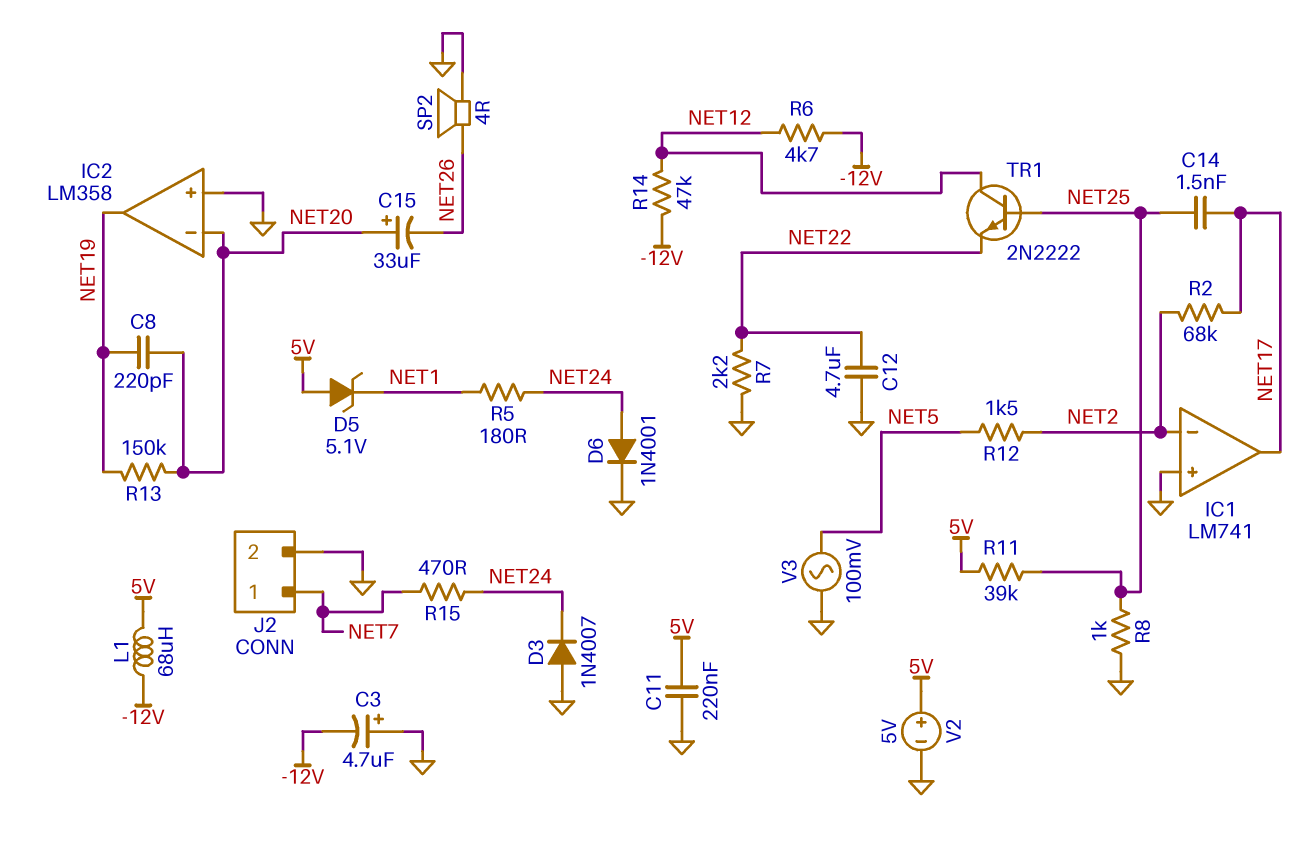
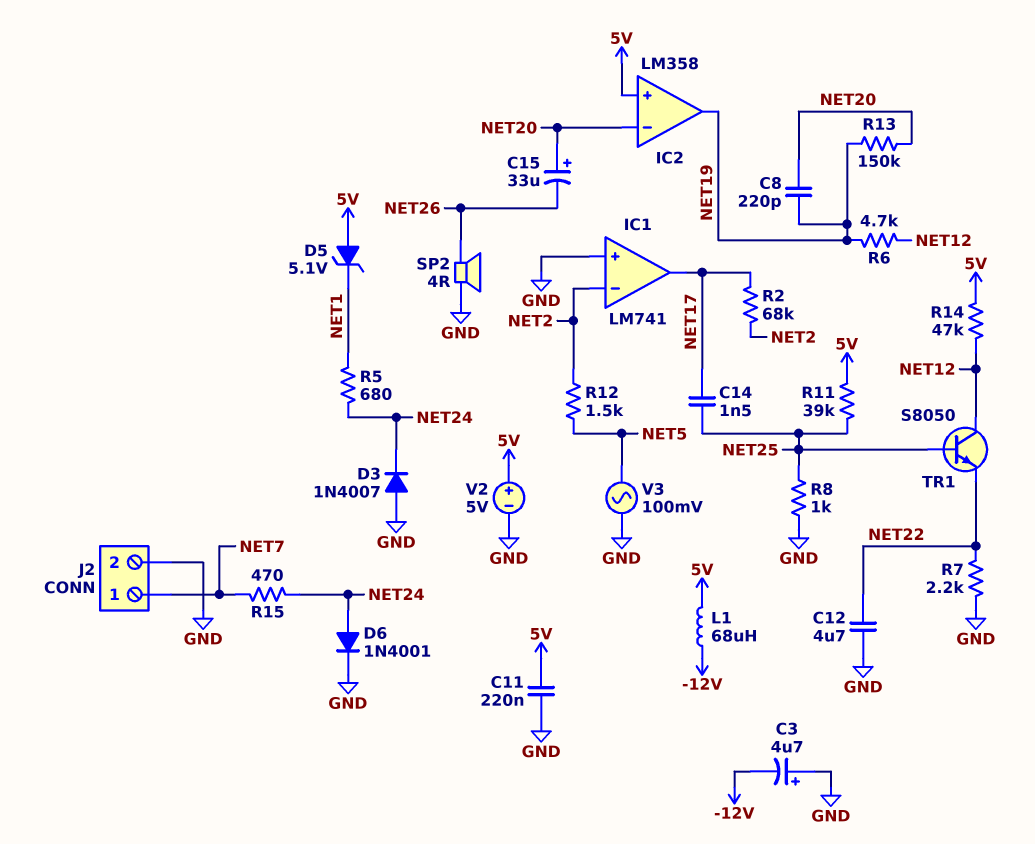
IC2 pin in+: GND -> 5V
R5: 180 (NET1, NET24) -> 680 (NET1, NET24)
R6: 4.7k (-12V, NET12) -> 4.7k (NET12, NET19)
R14: 47k (-12V, NET12) -> 47k (5V, NET12)
TR1: NPN 2N2222 (B NET25, C NET12, E NET22) -> NPN S8050 (B NET25, C NET12, E NET22)

